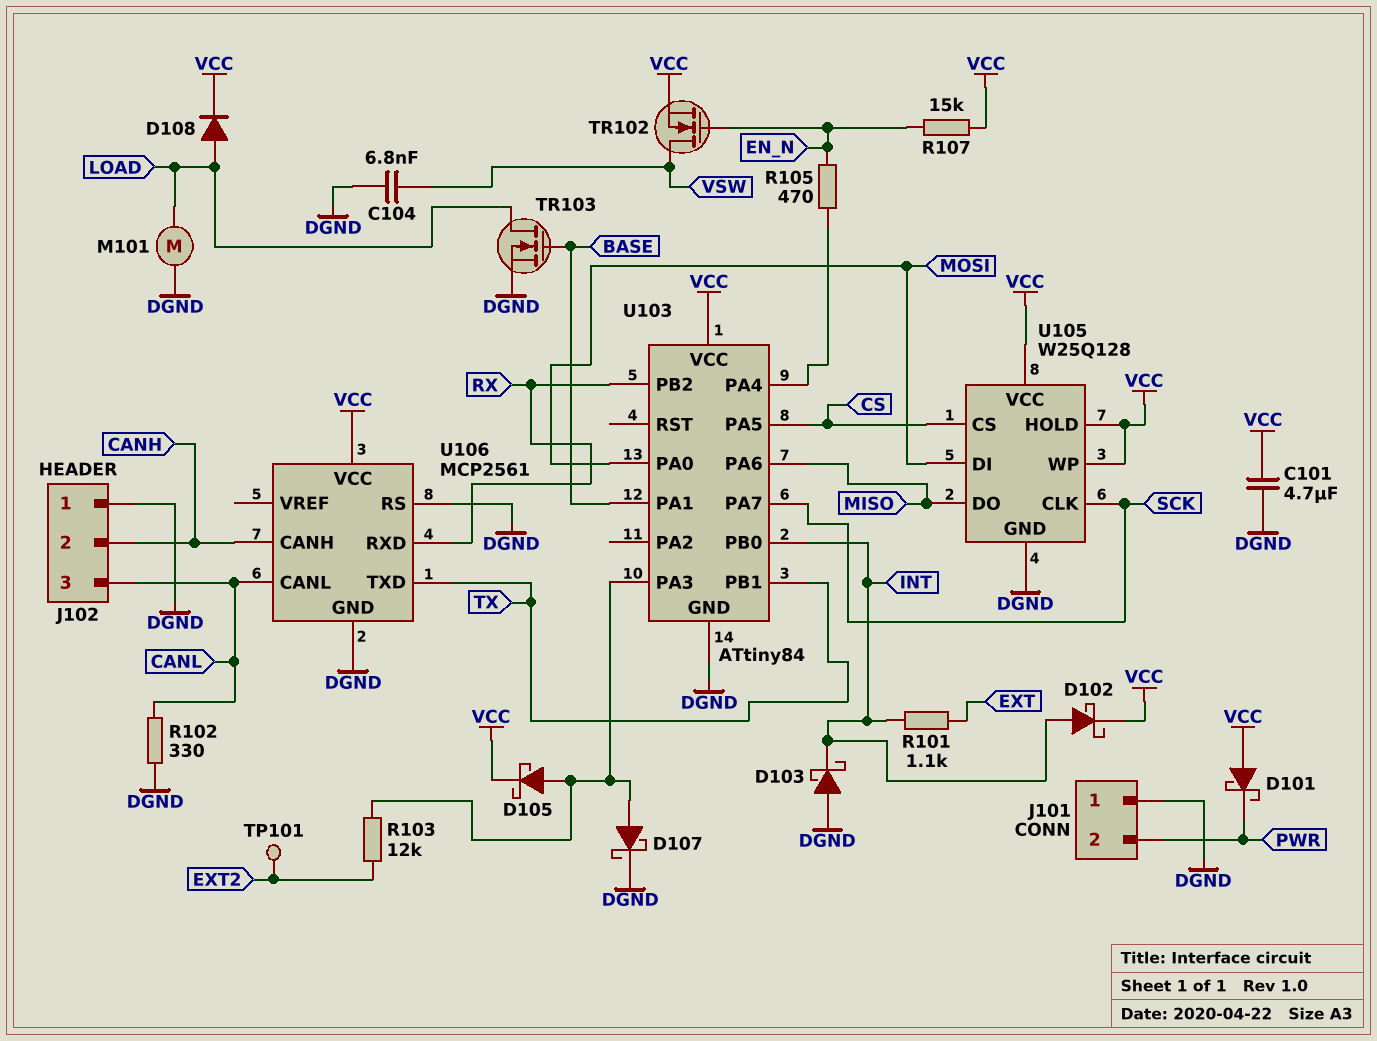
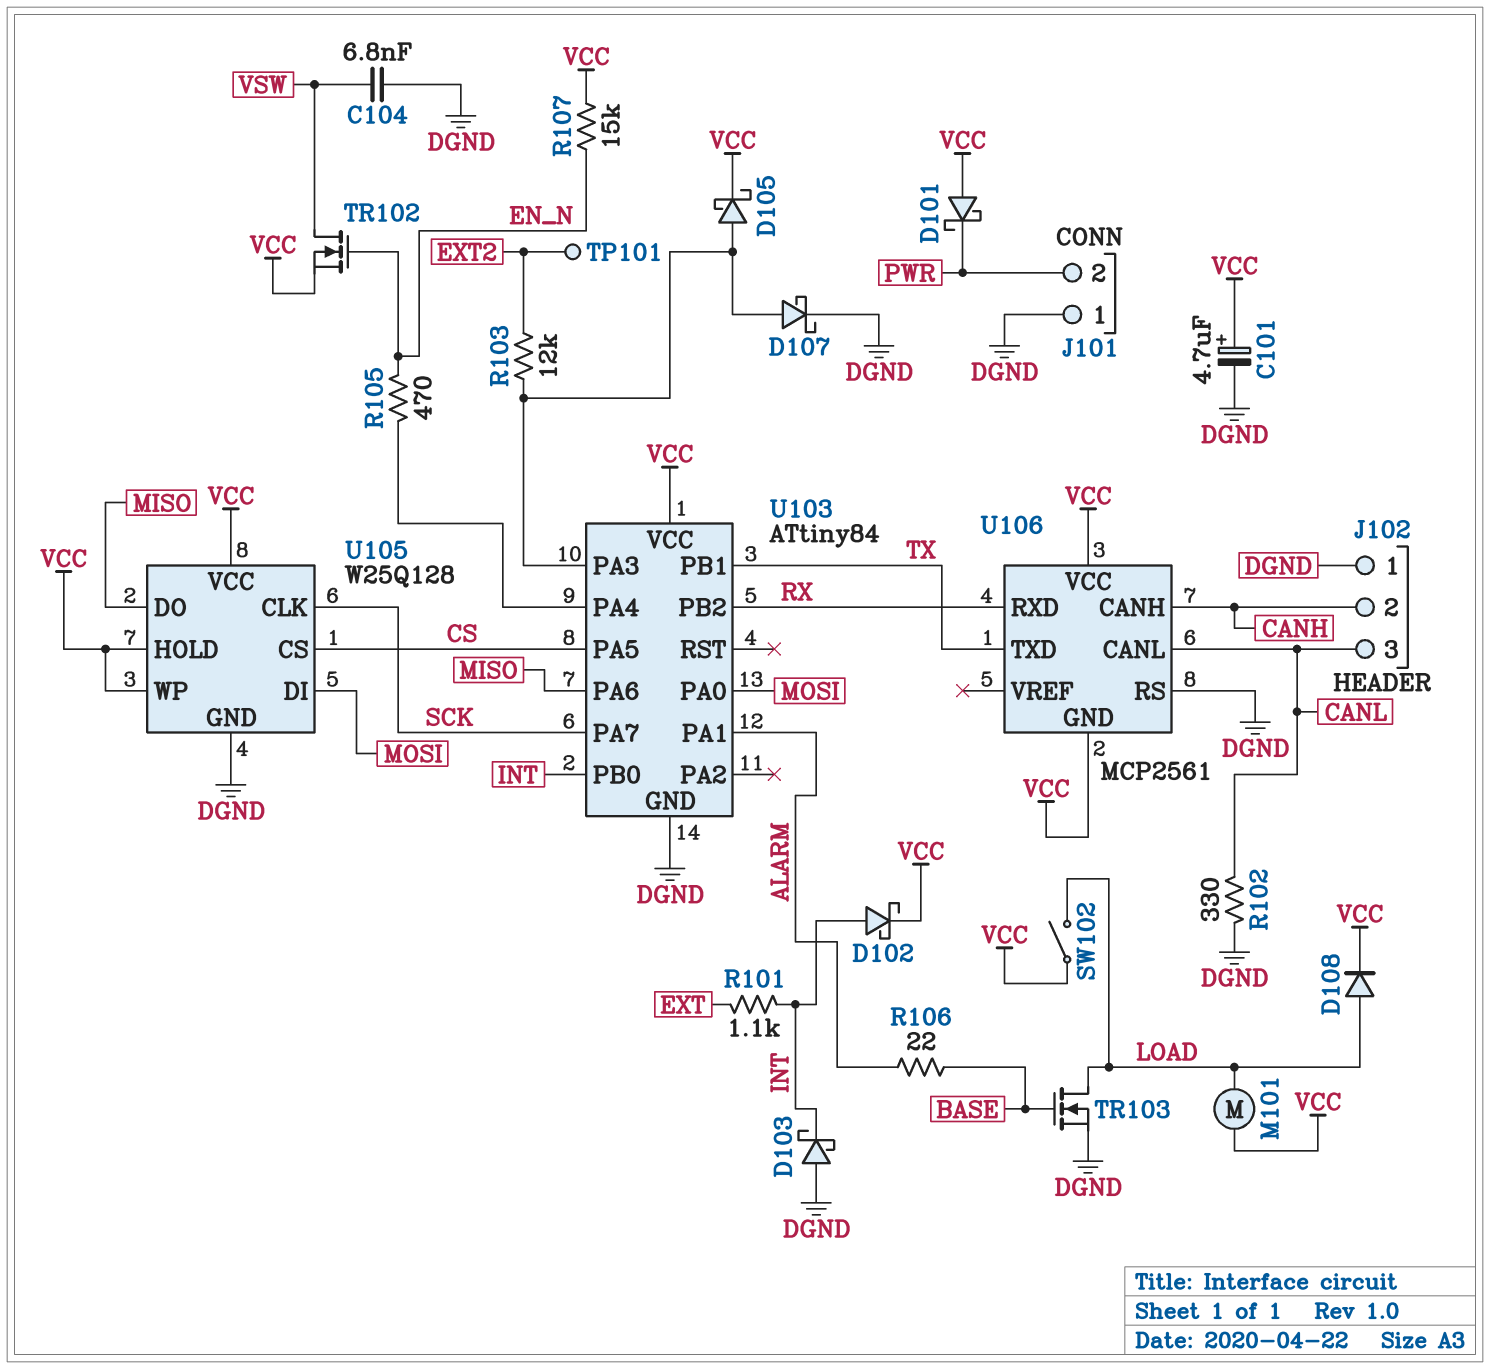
C101: 4.7uF (DGND, VCC) -> 4.7uF (plus VCC, minus DGND)
M101: motor (DGND, LOAD) -> motor (LOAD, VCC)
R106: none -> 22 (ALARM, BASE)
SW102: none -> switch (LOAD, VCC)
U103 pin PA1: BASE -> ALARM
U106 pin GND: DGND -> VCC

